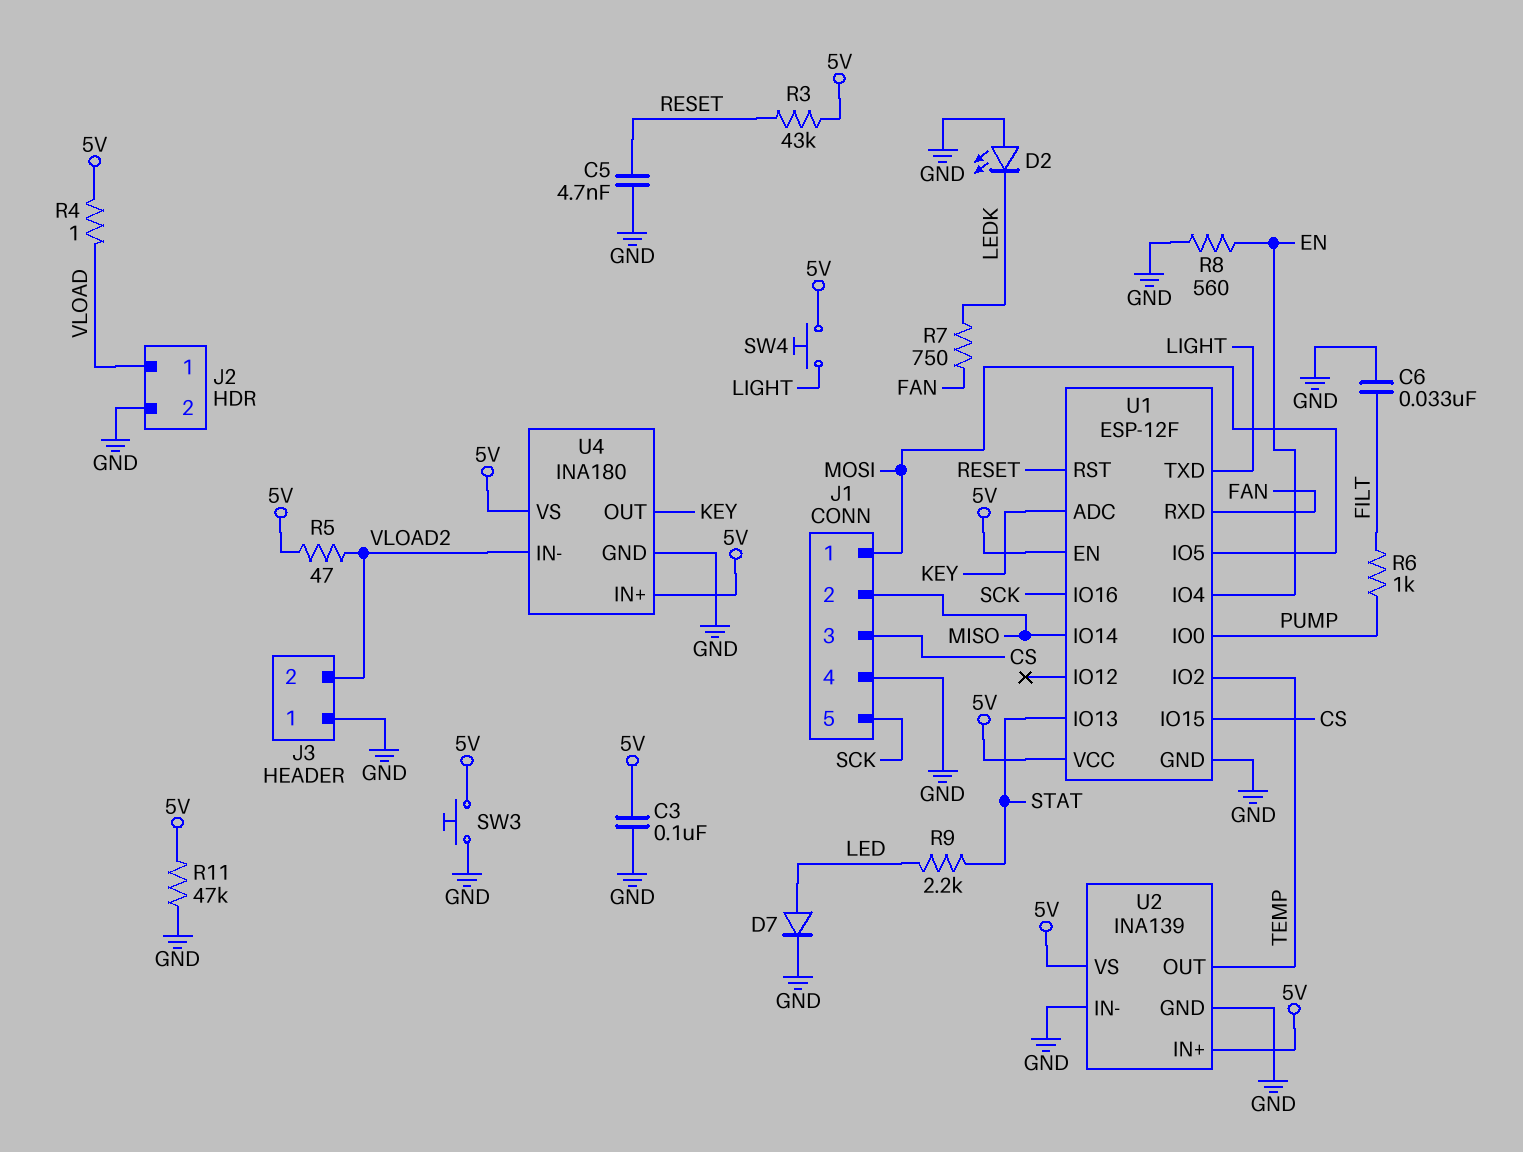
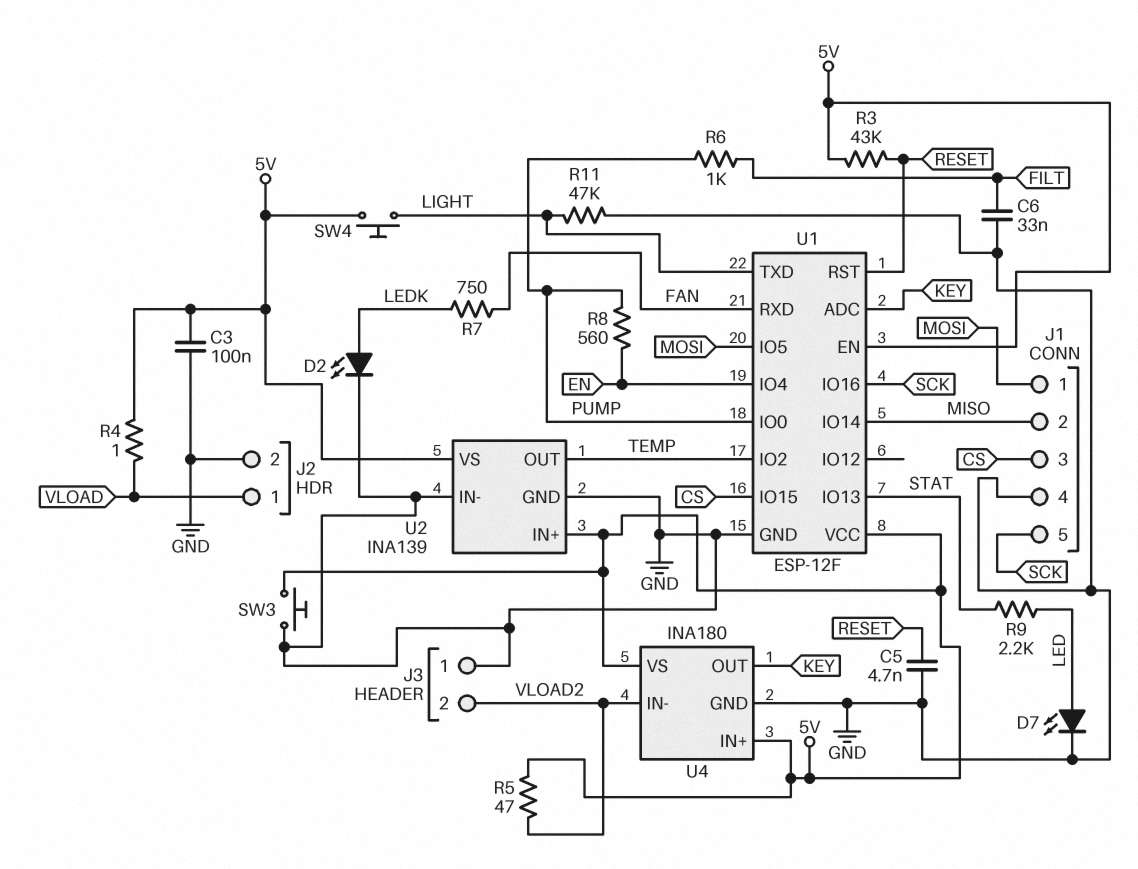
D2: LED (A GND, K LEDK) -> LED (A LEDK, K GND)
D7: diode (A LED, K GND) -> LED (A LED, K GND)
R8: 560 (EN, GND) -> 560 (EN, PUMP)
R11: 47k (5V, GND) -> 47k (GND, LIGHT)

